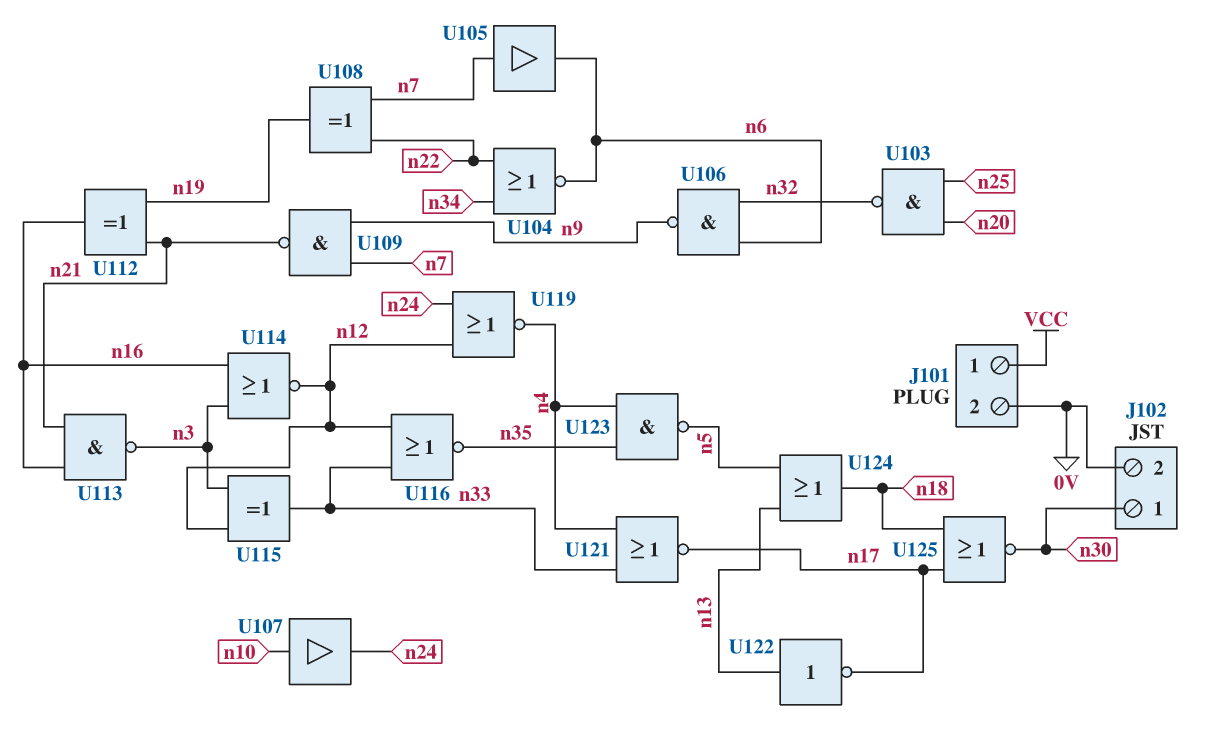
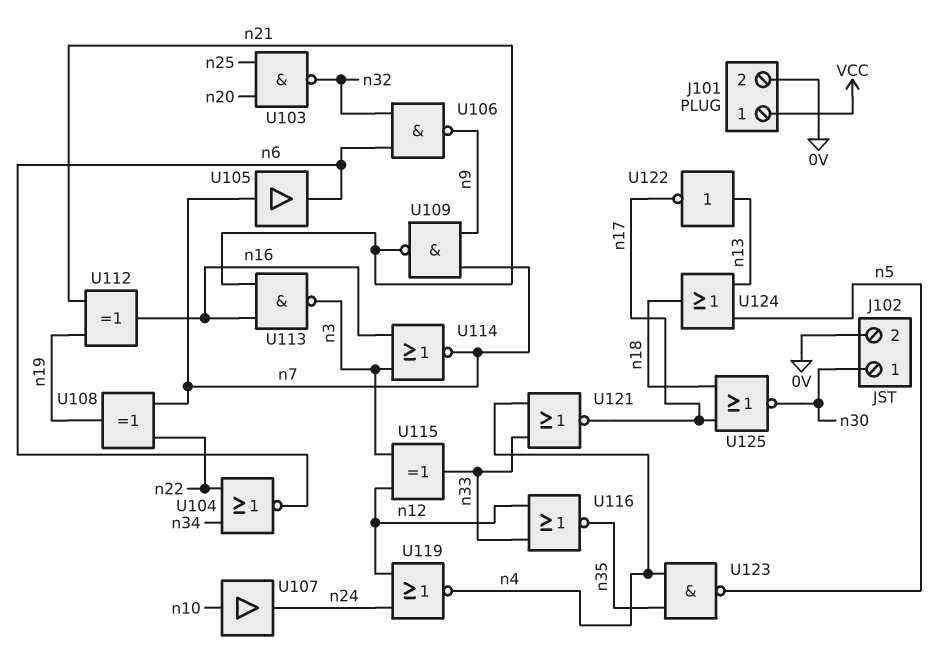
U114: NOR (in n3, in n16, out n12) -> NOR (in n3, in n16, out n7)

